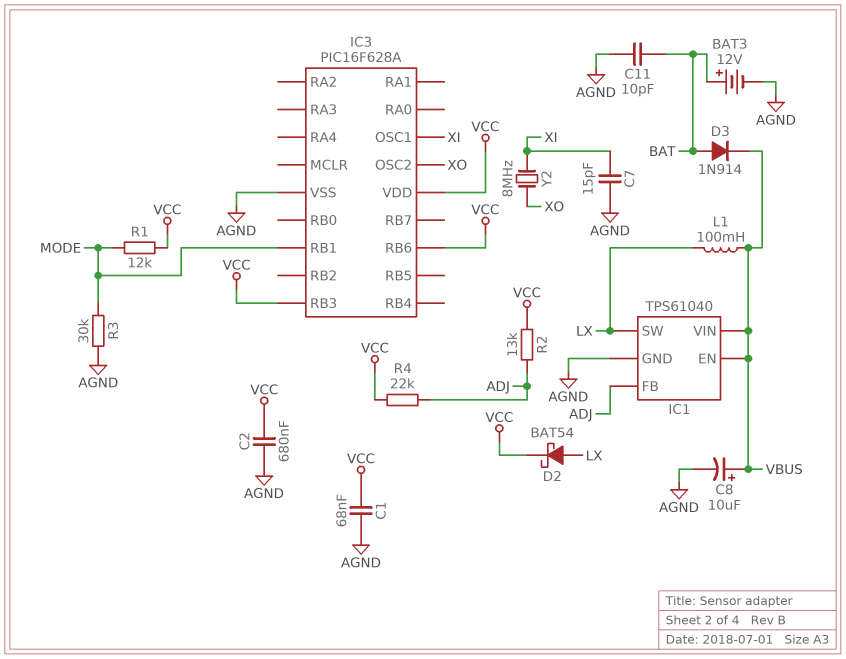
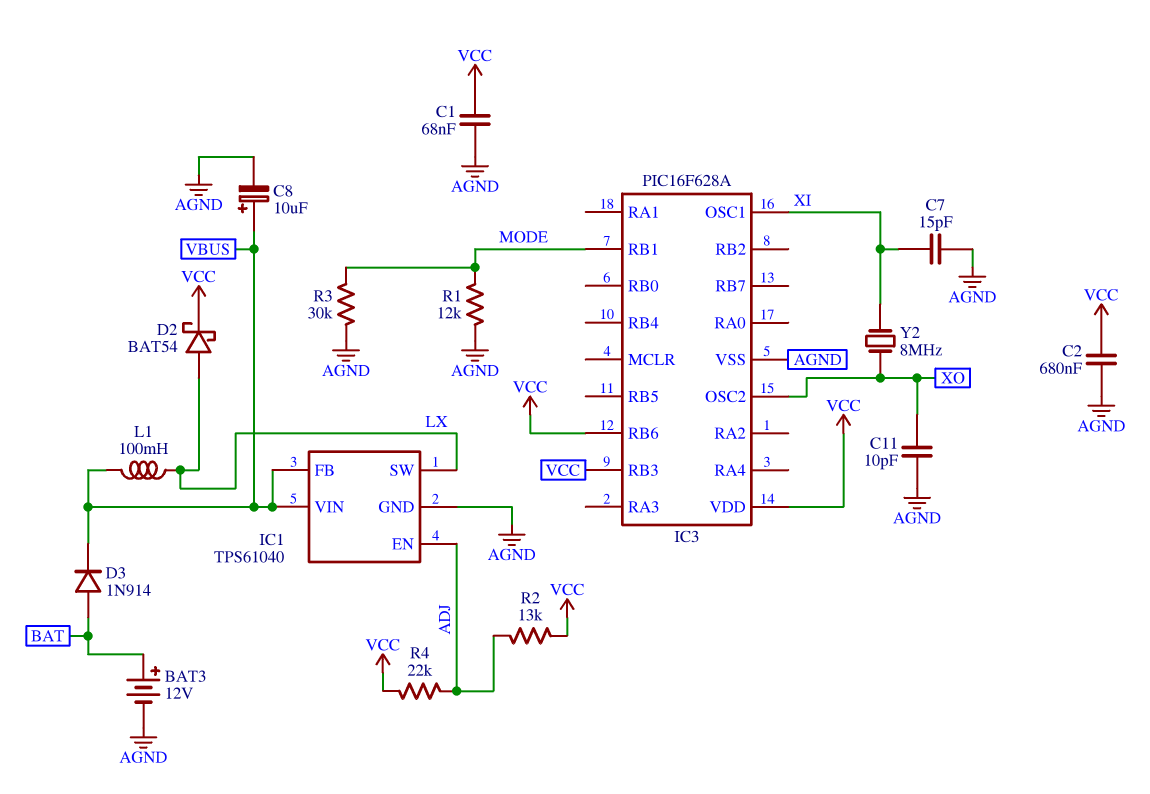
C11: 10pF (AGND, BAT) -> 10pF (AGND, XO)
IC1 pin EN: VBUS -> ADJ
IC1 pin FB: ADJ -> VBUS
R1: 12k (MODE, VCC) -> 12k (AGND, MODE)

